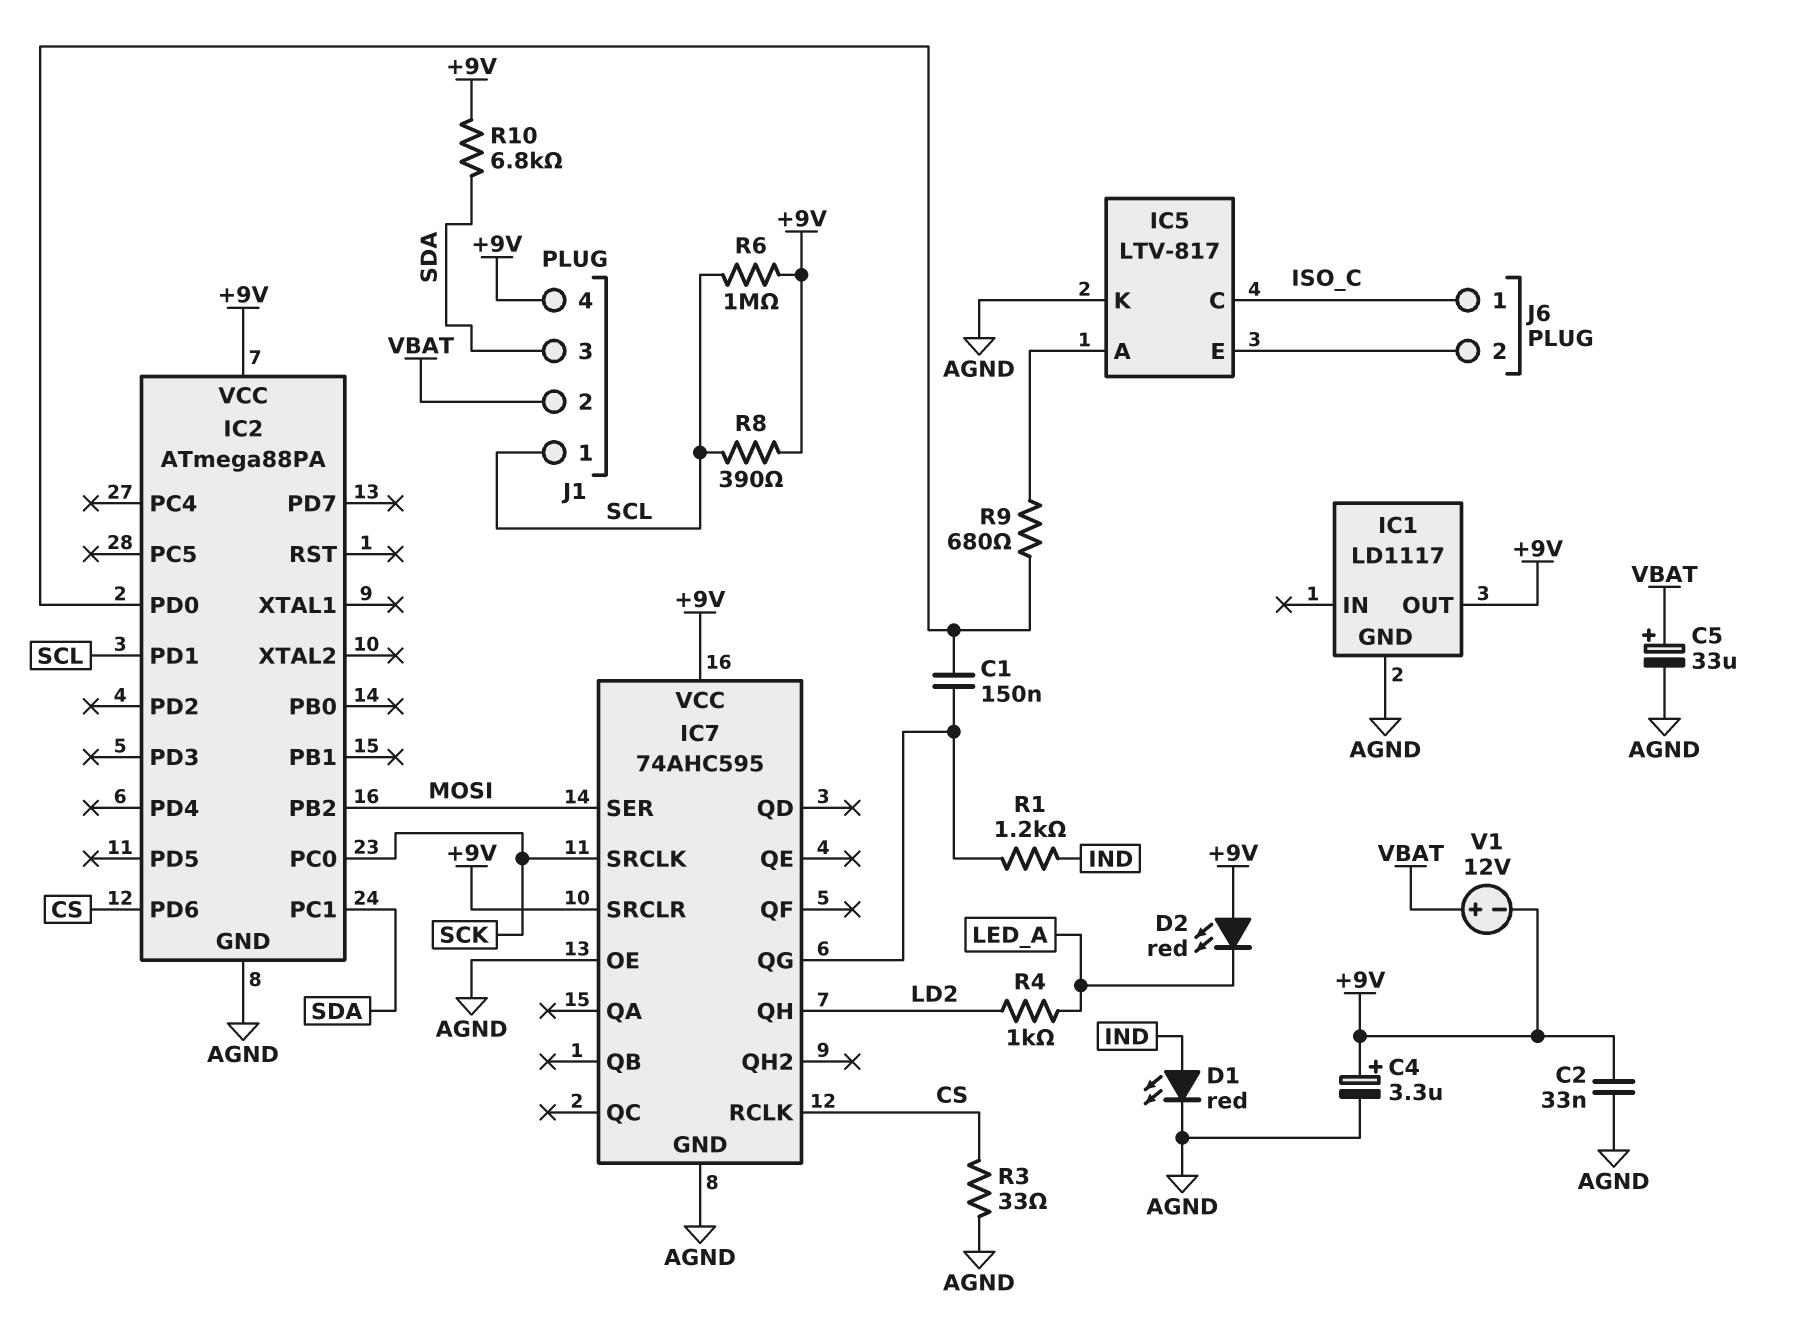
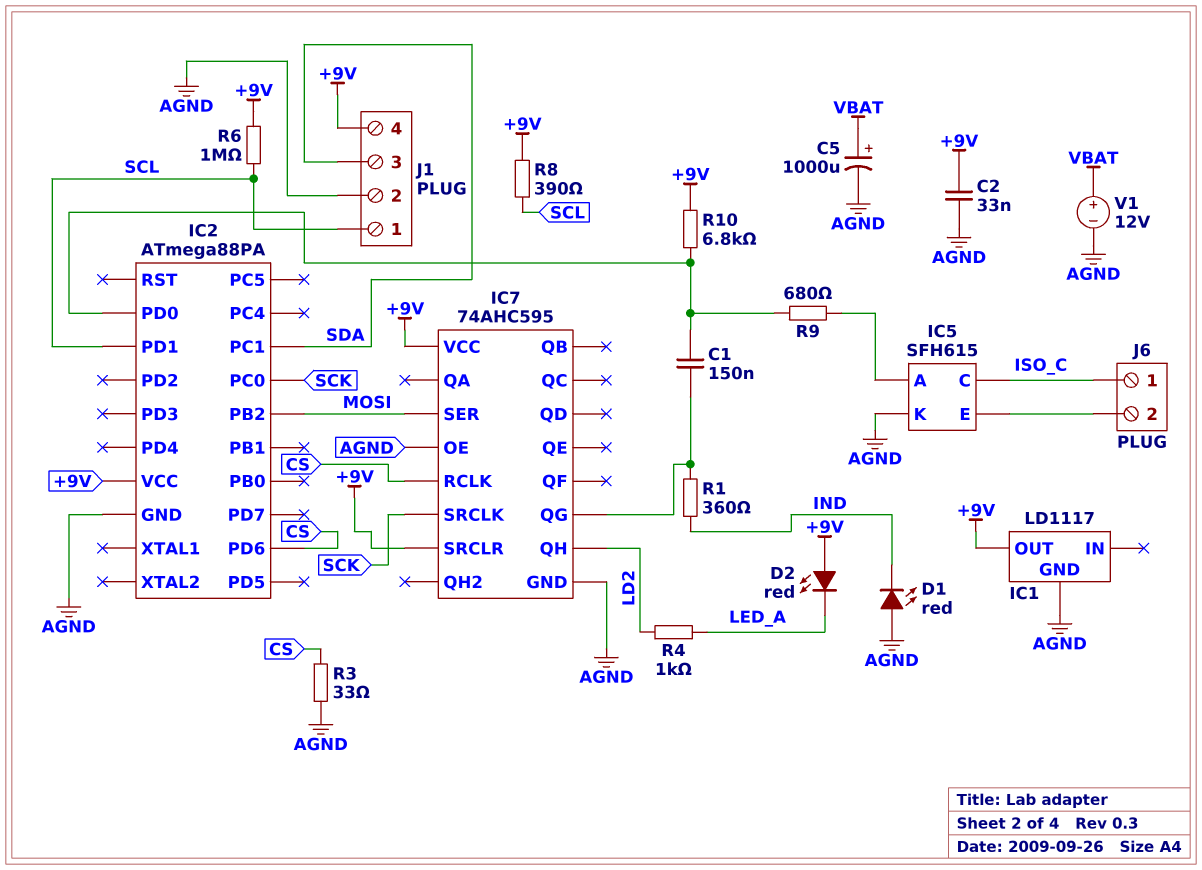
C4: 3.3uF (plus +9V, minus AGND) -> none
C5: 33uF (plus VBAT, minus AGND) -> 1000uF (plus VBAT, minus AGND)
D1: LED red (A IND, K AGND) -> LED red (A AGND, K IND)
IC5: LTV-817 -> SFH615
J1 pin 2: VBAT -> AGND
R1: 1.2k (IC7/QG, IND) -> 360 (IC7/QG, IND)
R10: 6.8k (+9V, SDA) -> 6.8k (+9V, IC2/PD0)
V1: 12V (plus VBAT, minus +9V) -> 12V (plus VBAT, minus AGND)

